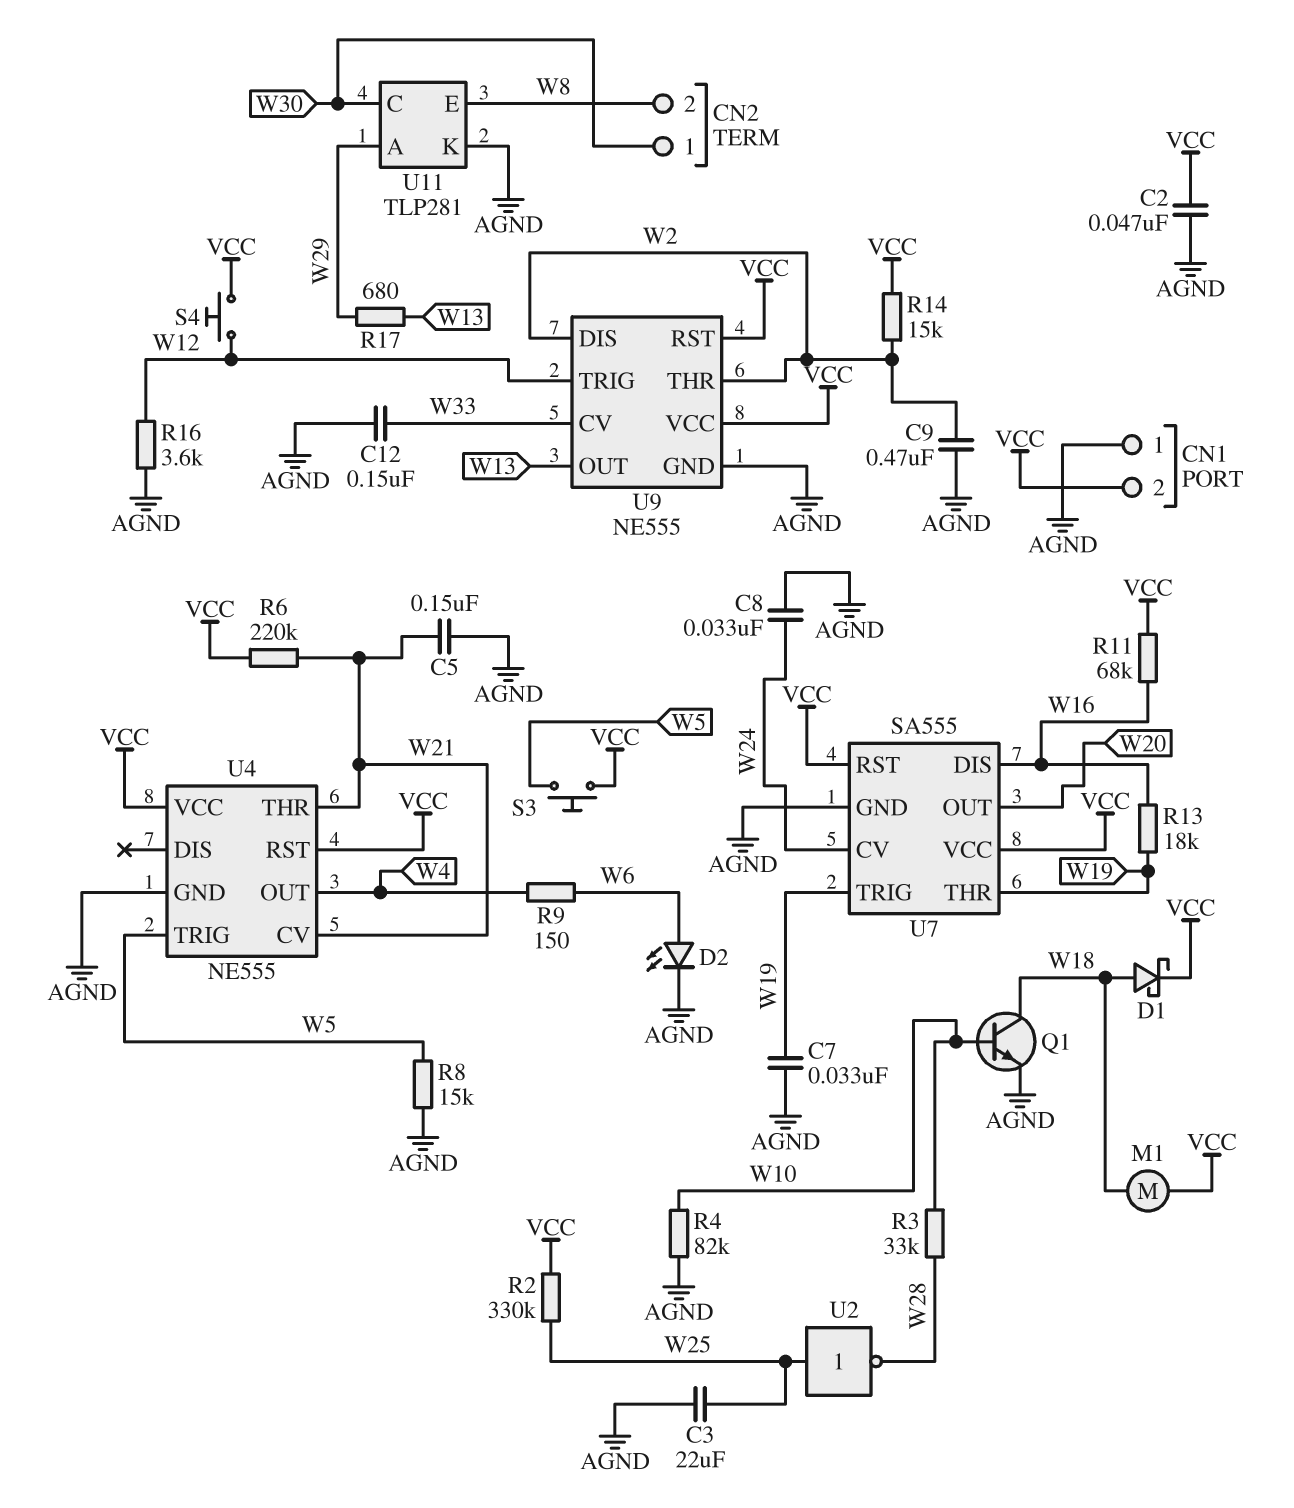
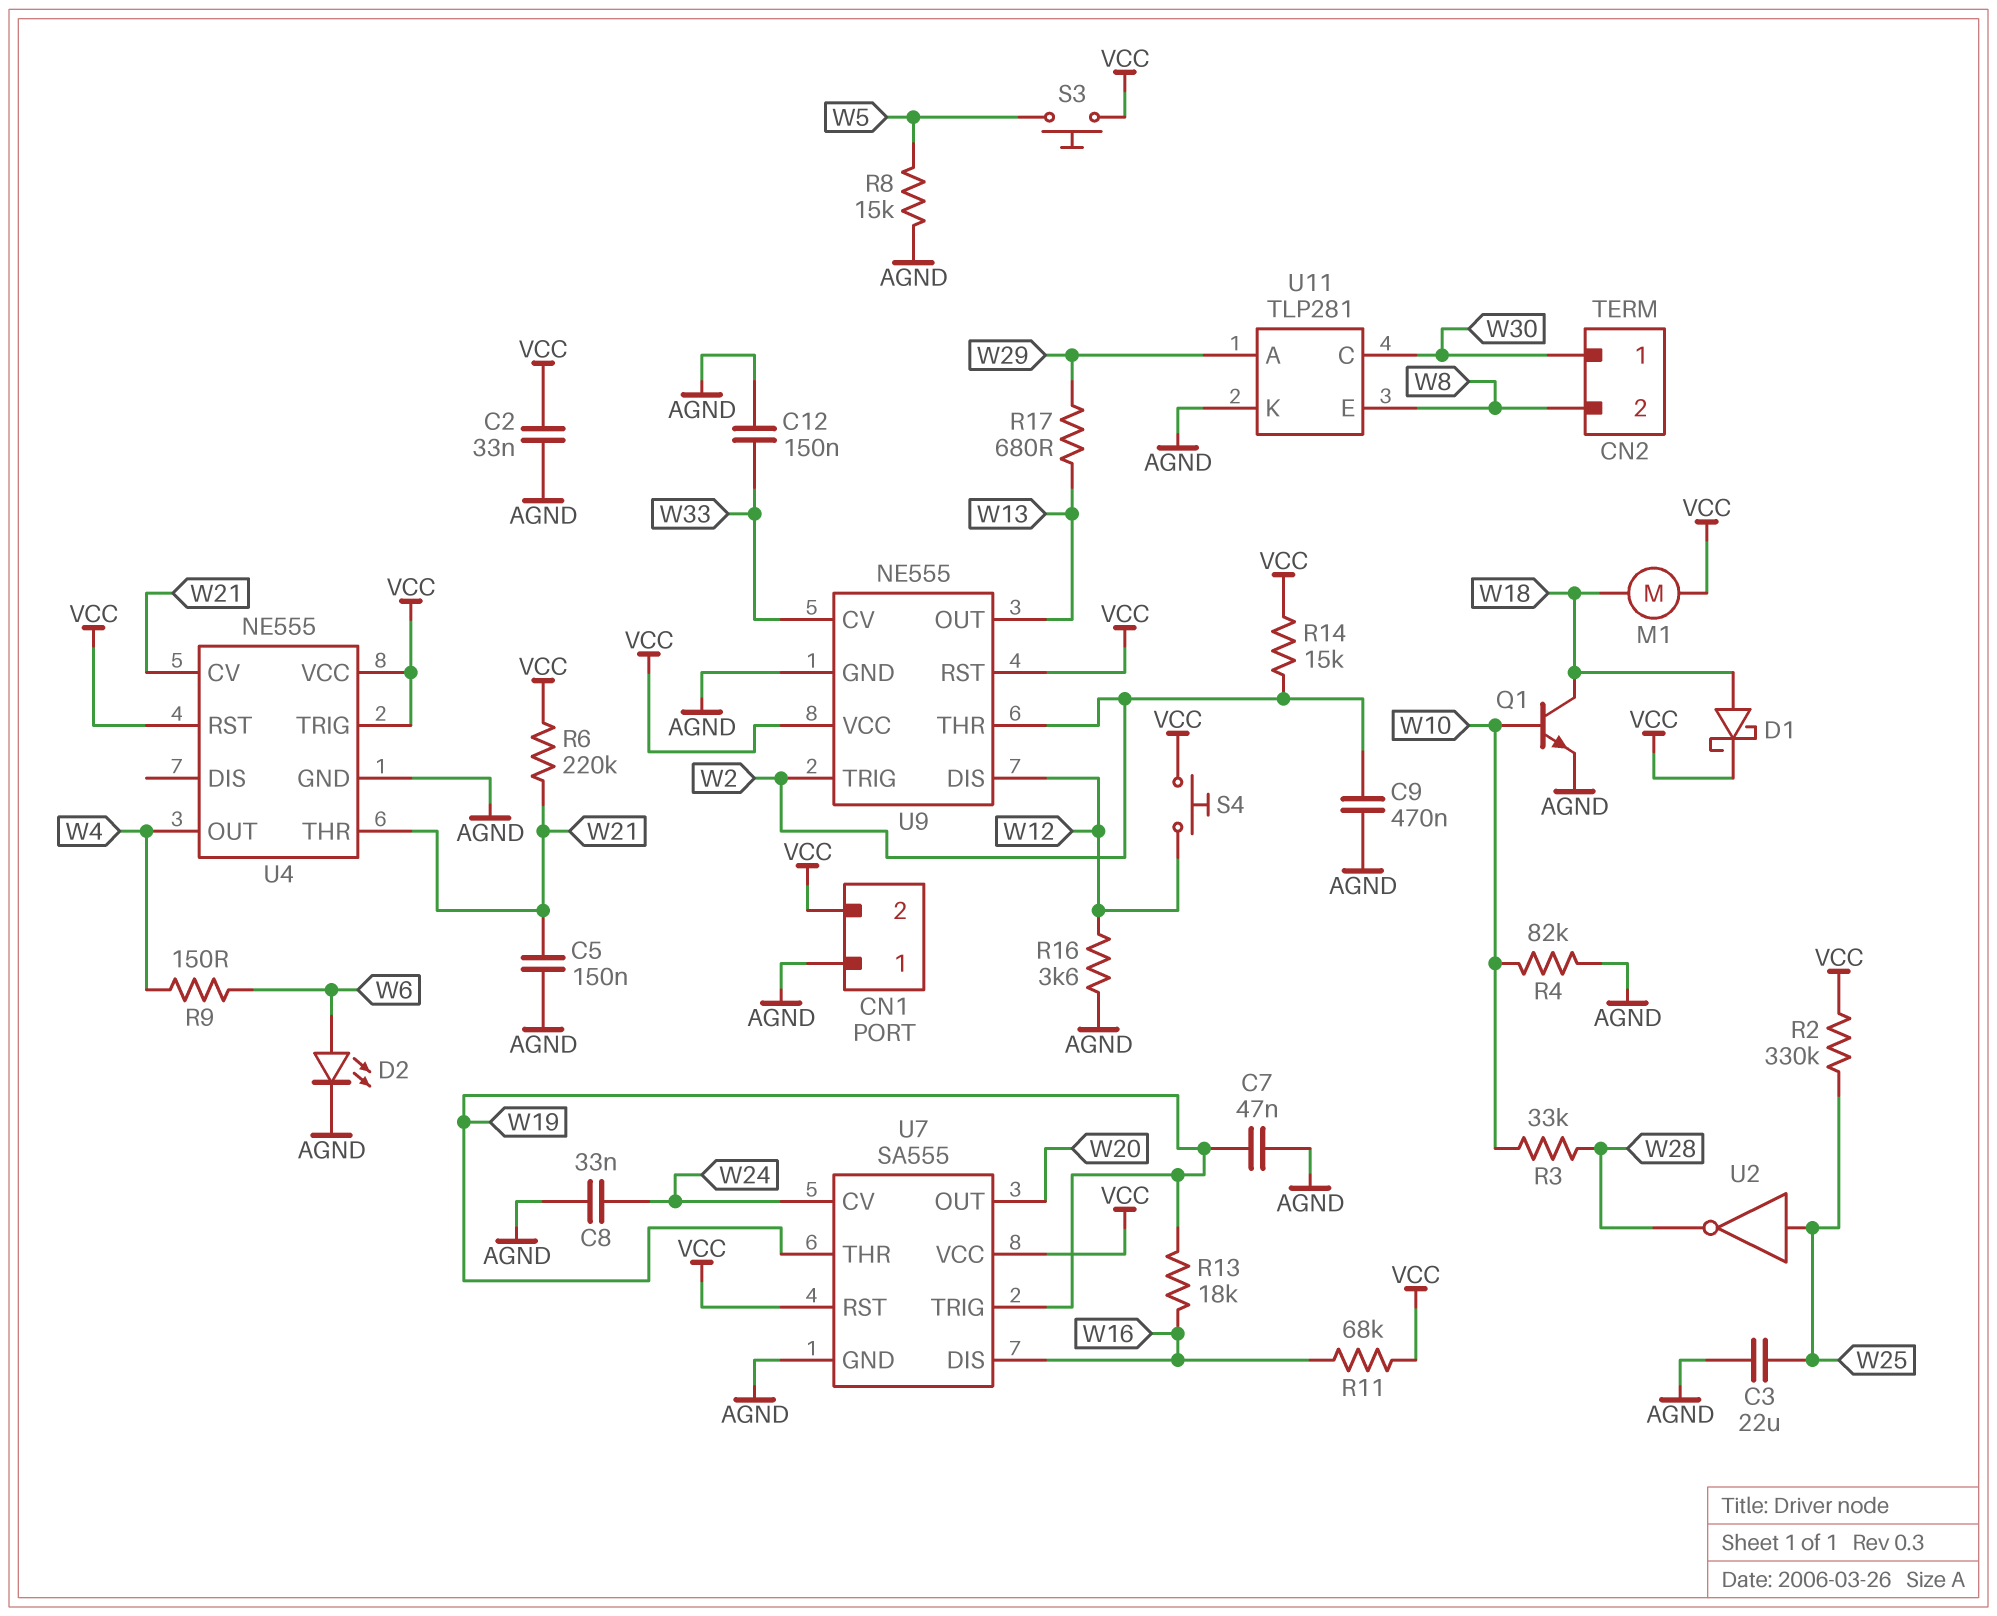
C2: 47nF (AGND, VCC) -> 33nF (AGND, VCC)
C7: 33nF (AGND, W19) -> 47nF (AGND, W19)
U4 pin TRIG: W5 -> VCC
U9 pin DIS: W2 -> W12
U9 pin TRIG: W12 -> W2

